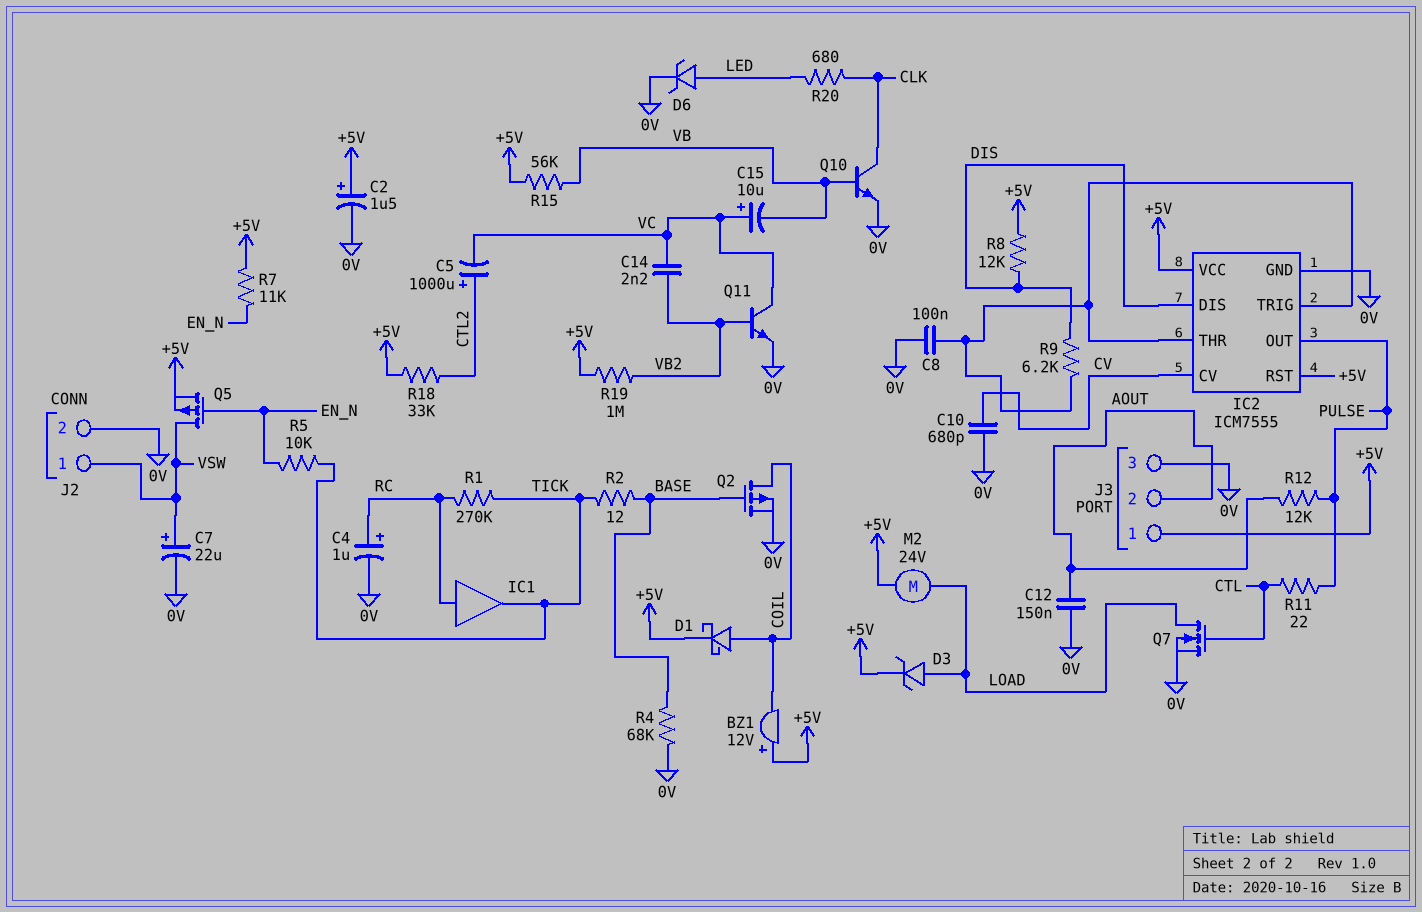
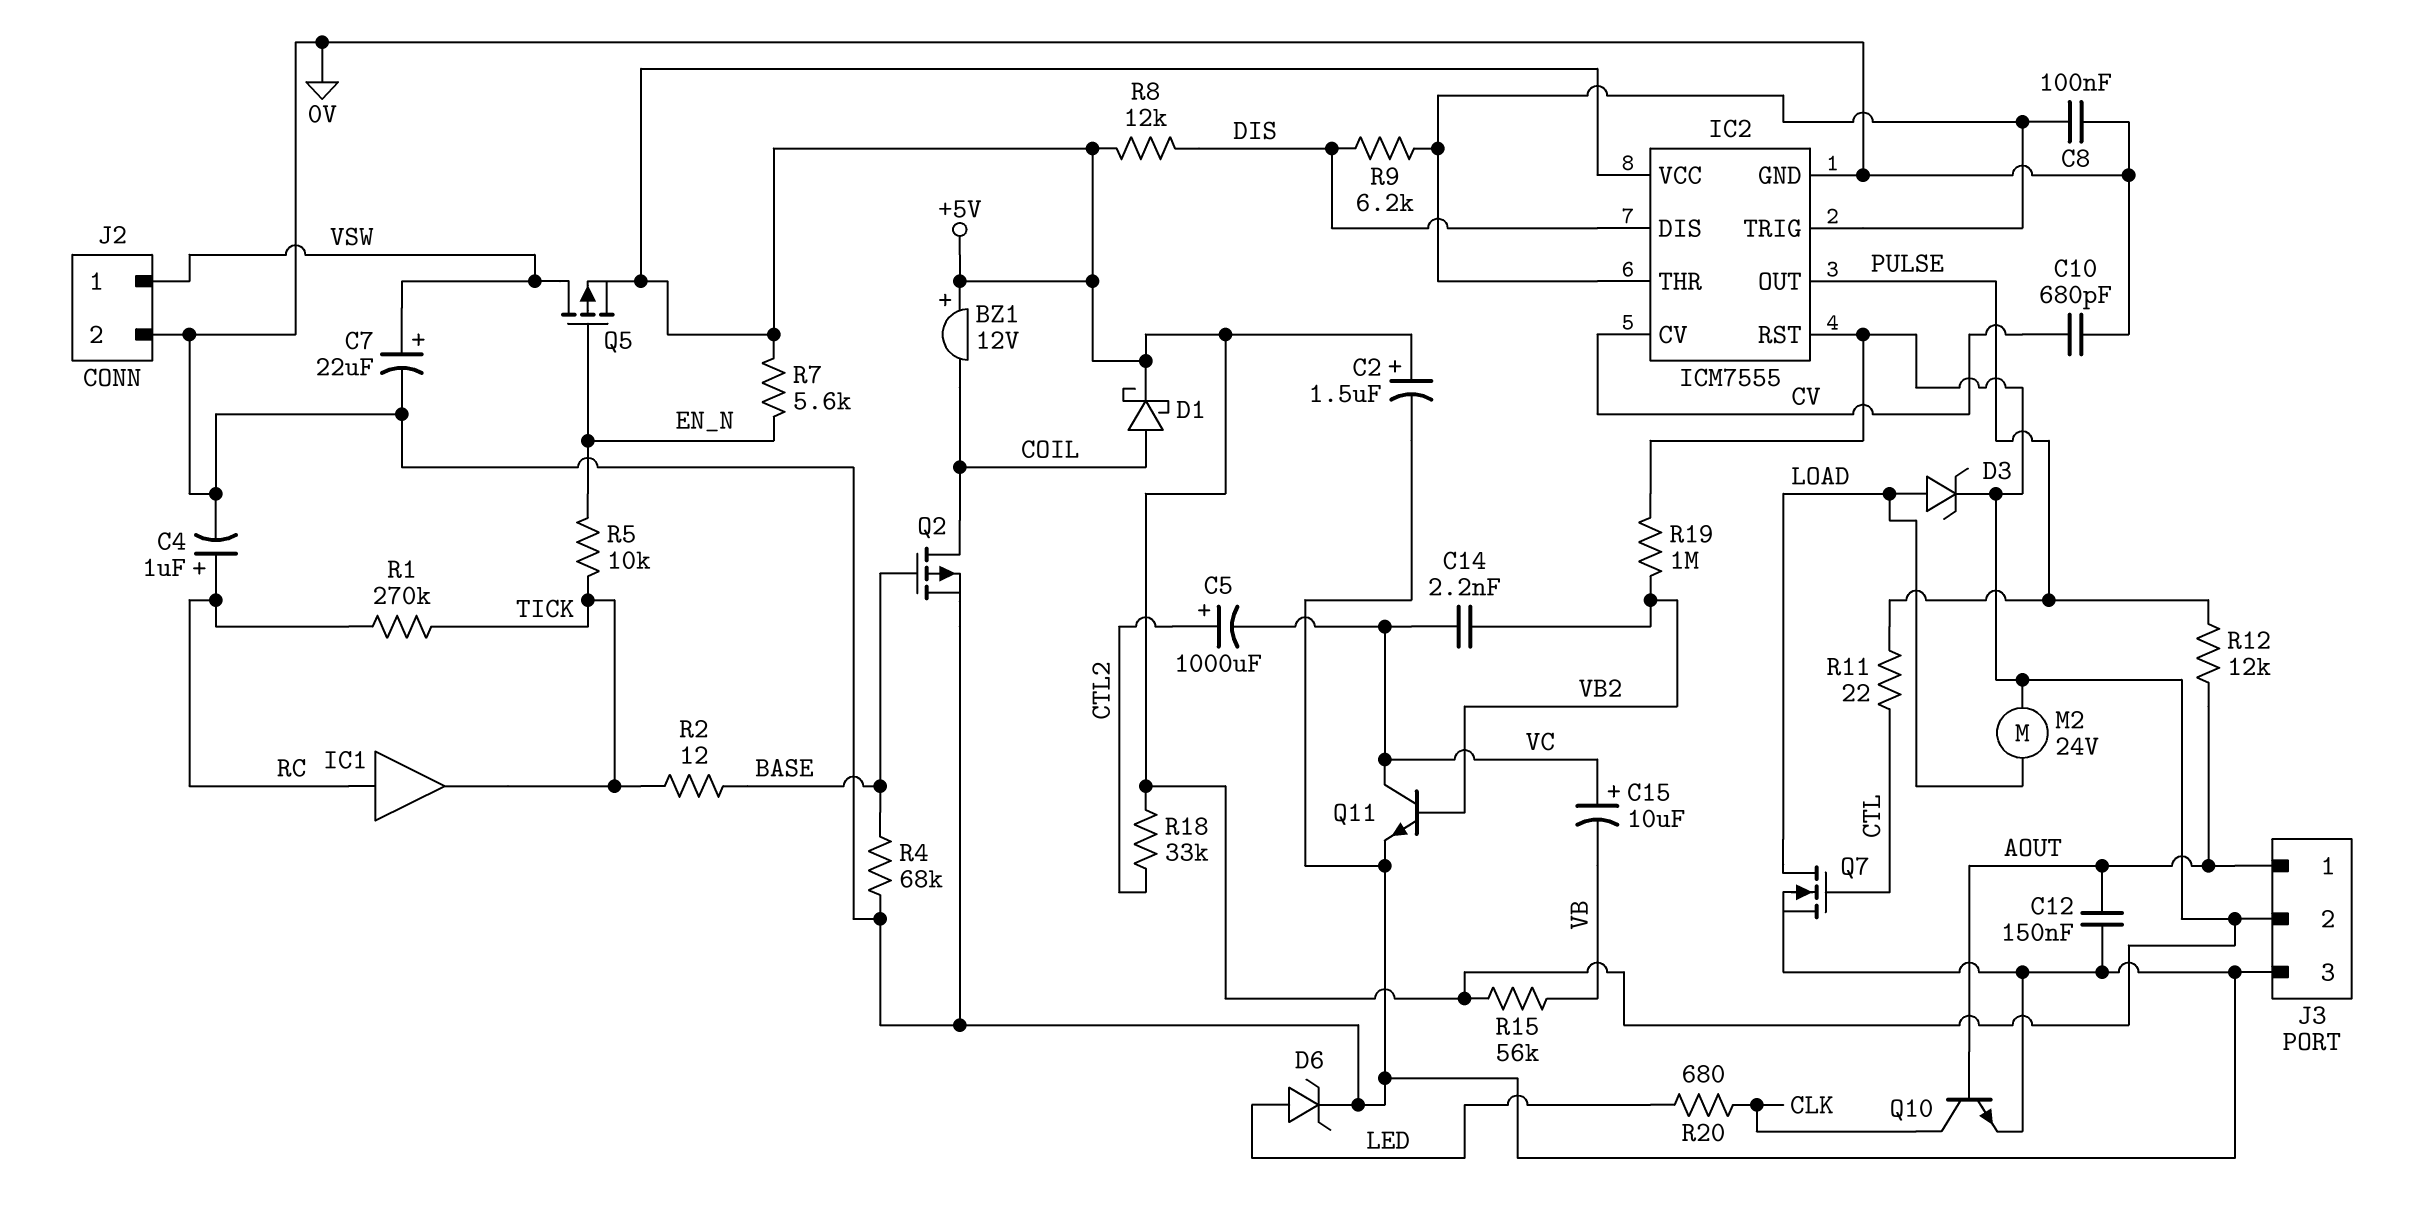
J3 pin 1: +5V -> AOUT
J3 pin 2: AOUT -> +5V
Q10: NPN (B VB, C CLK, E 0V) -> NPN (B AOUT, C CLK, E 0V)
R7: 11k (+5V, EN_N) -> 5.6k (+5V, EN_N)

